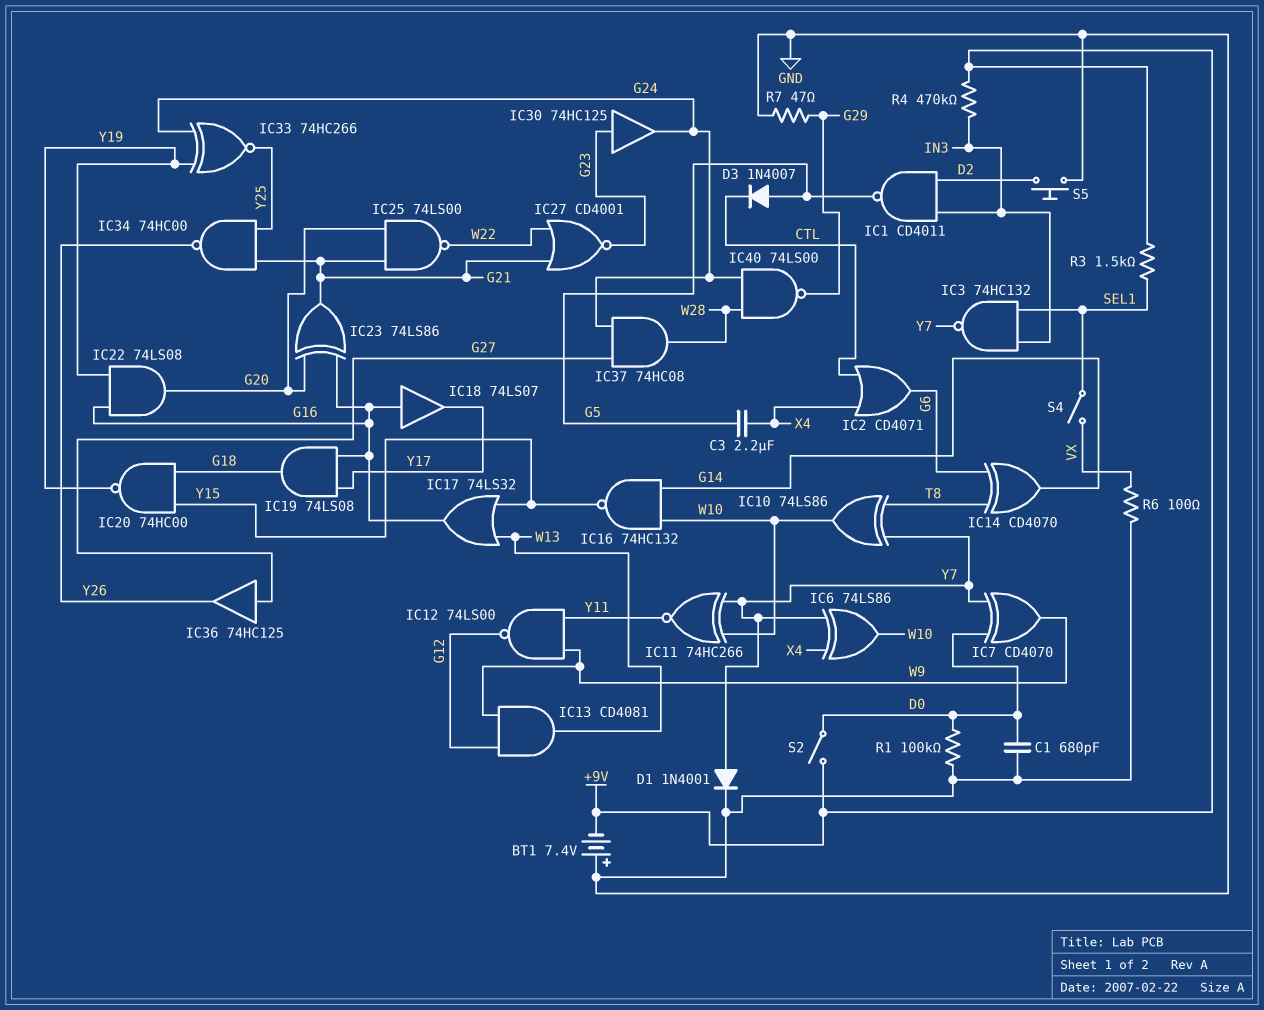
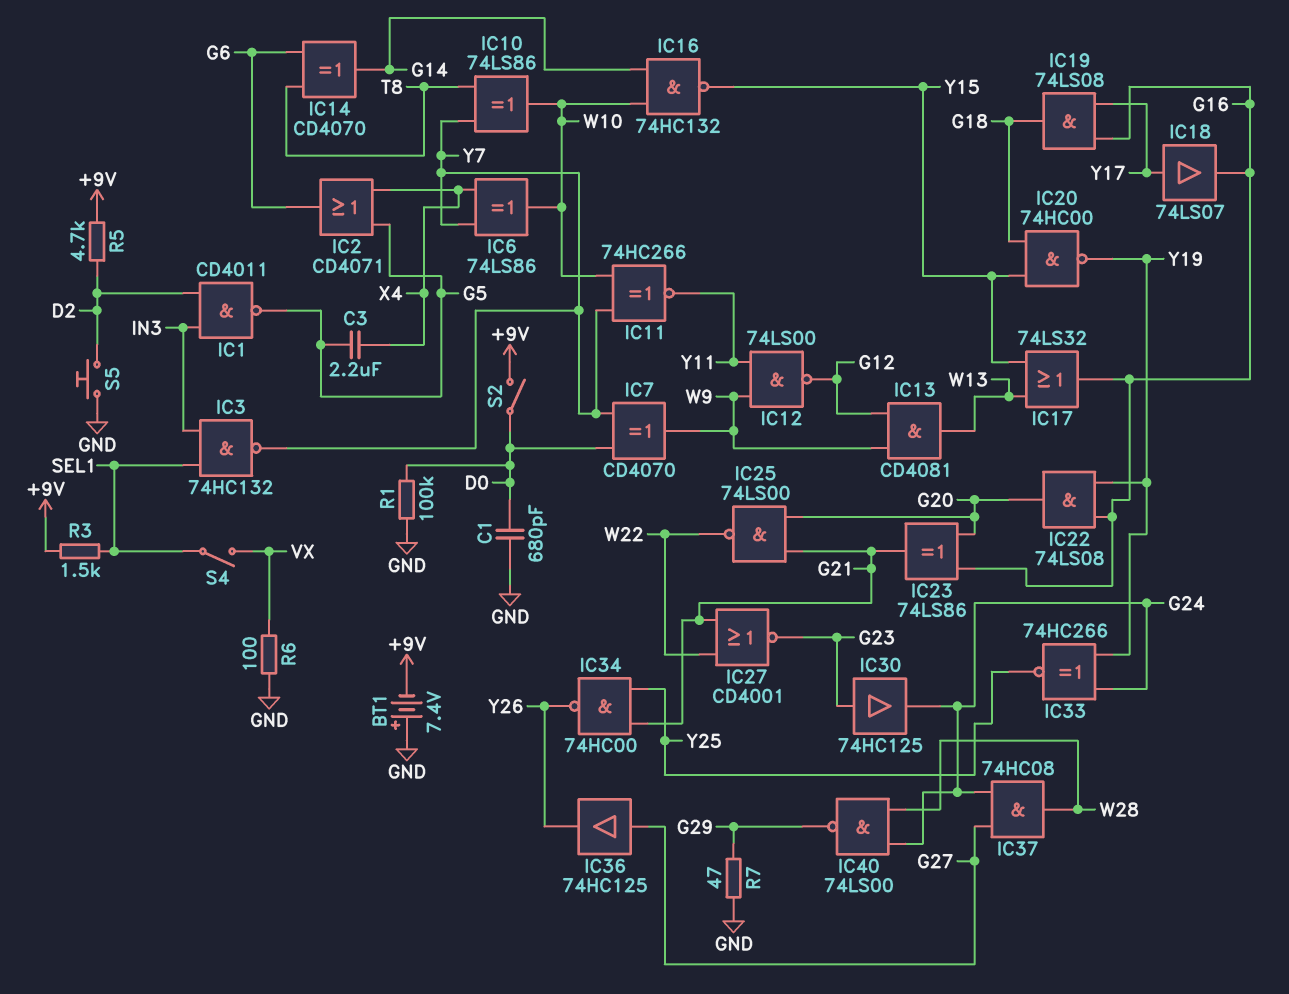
D1: diode 1N4001 (A Y7, K GND) -> none
D3: diode 1N4007 (A G5, K CTL) -> none
IC2: OR CD4071 (in CTL, in X4, out G6) -> OR CD4071 (in G5, in X4, out G6)
IC18: buffer 74LS07 (in G16, out Y17) -> buffer 74LS07 (in Y17, out G16)
R4: 470k (+9V, IN3) -> none
R5: none -> 4.7k (+9V, D2)

